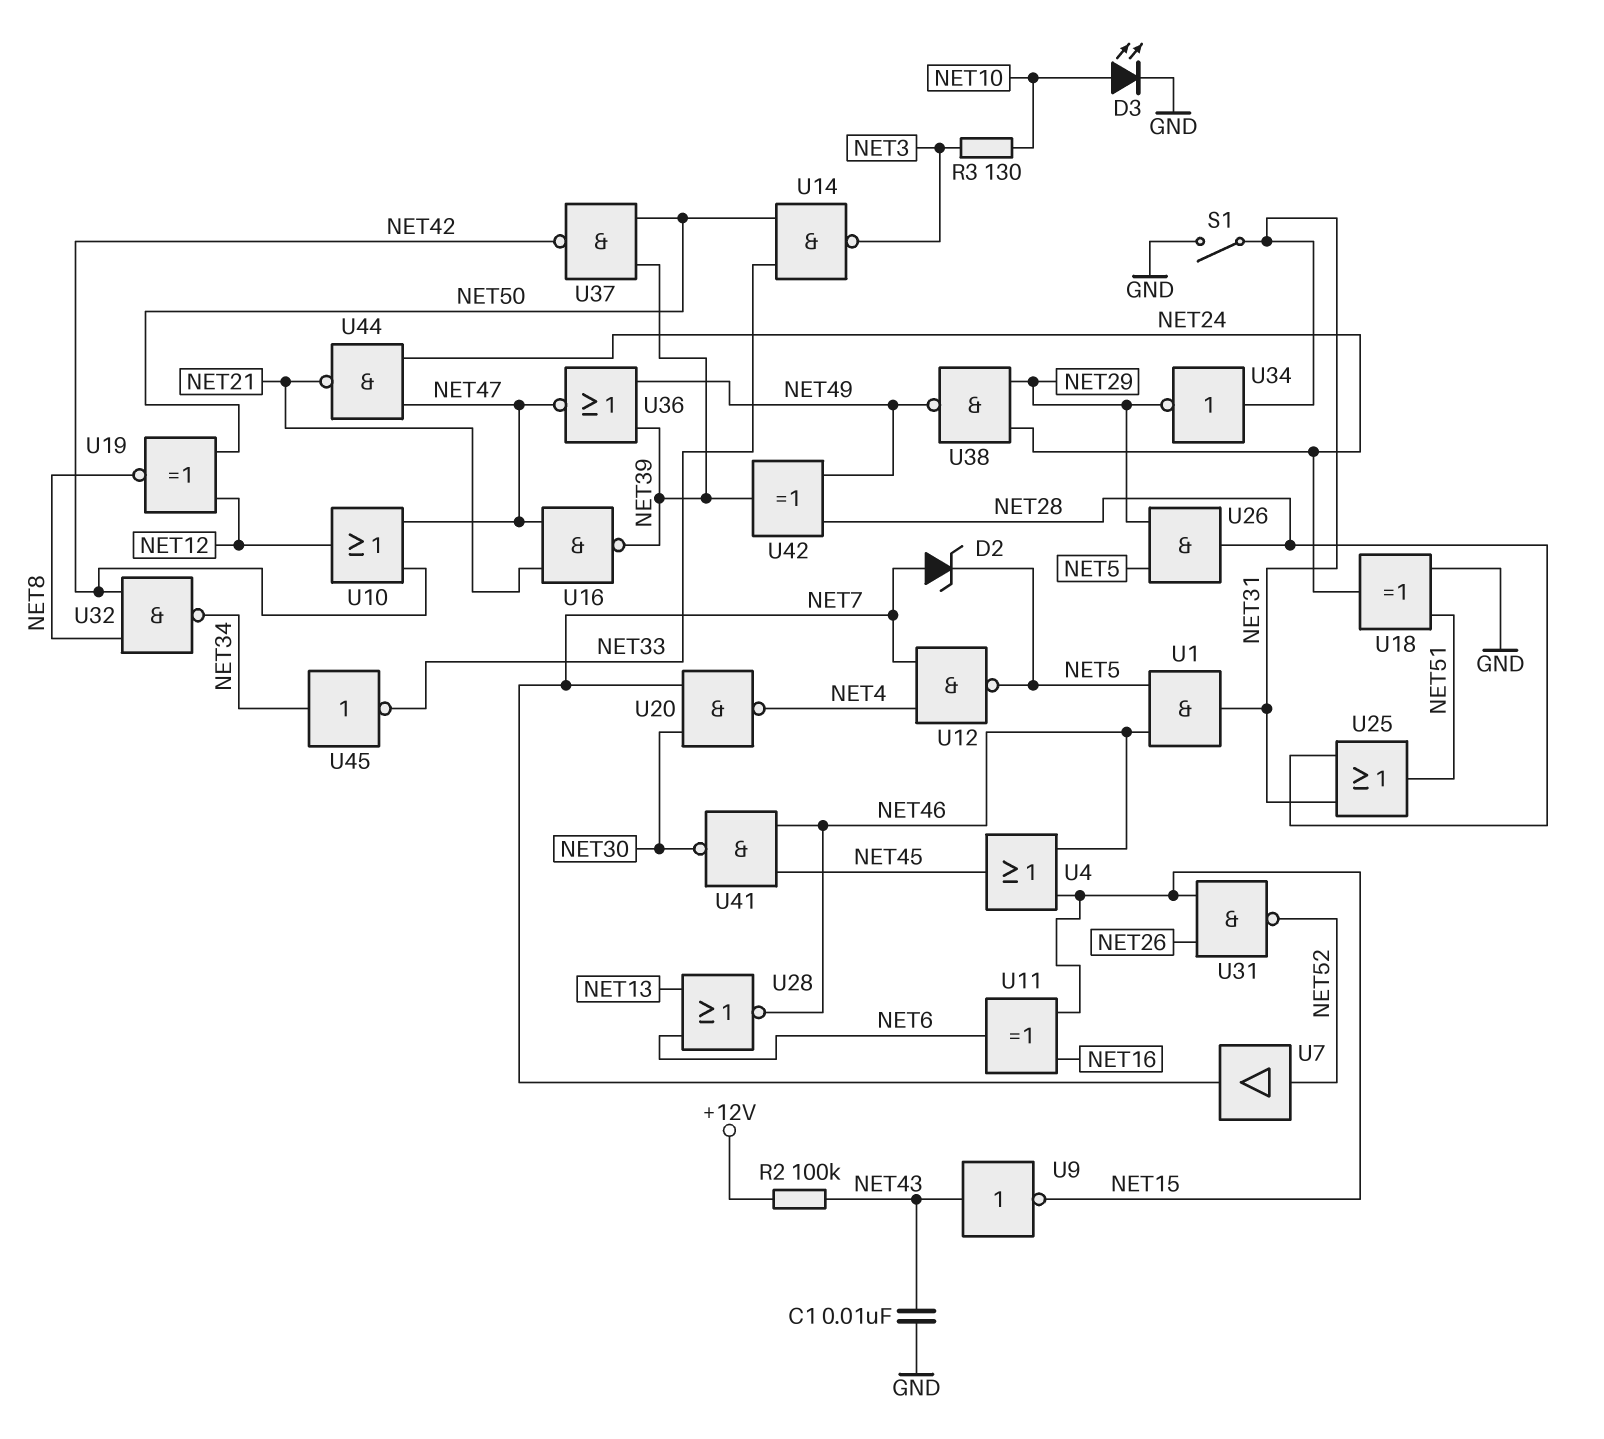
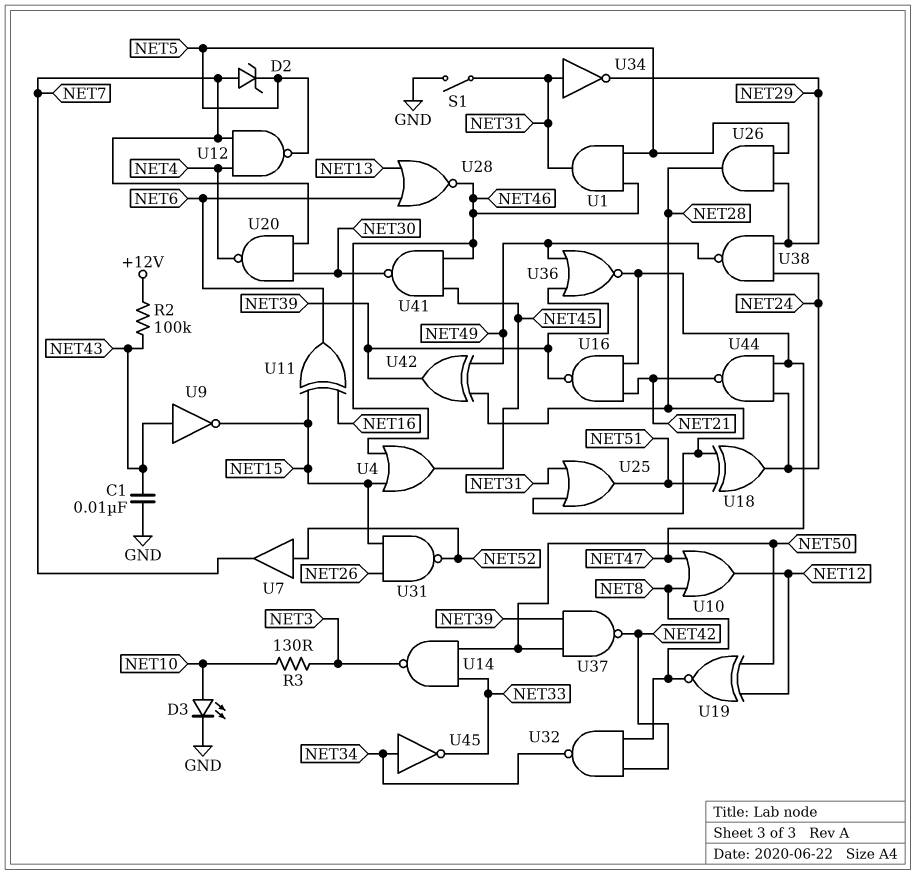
U10: OR (in NET42, in NET47, out NET12) -> OR (in NET8, in NET47, out NET12)
U18: XOR (in GND, in NET51, out NET24) -> XOR (in NET28, in NET51, out NET24)

